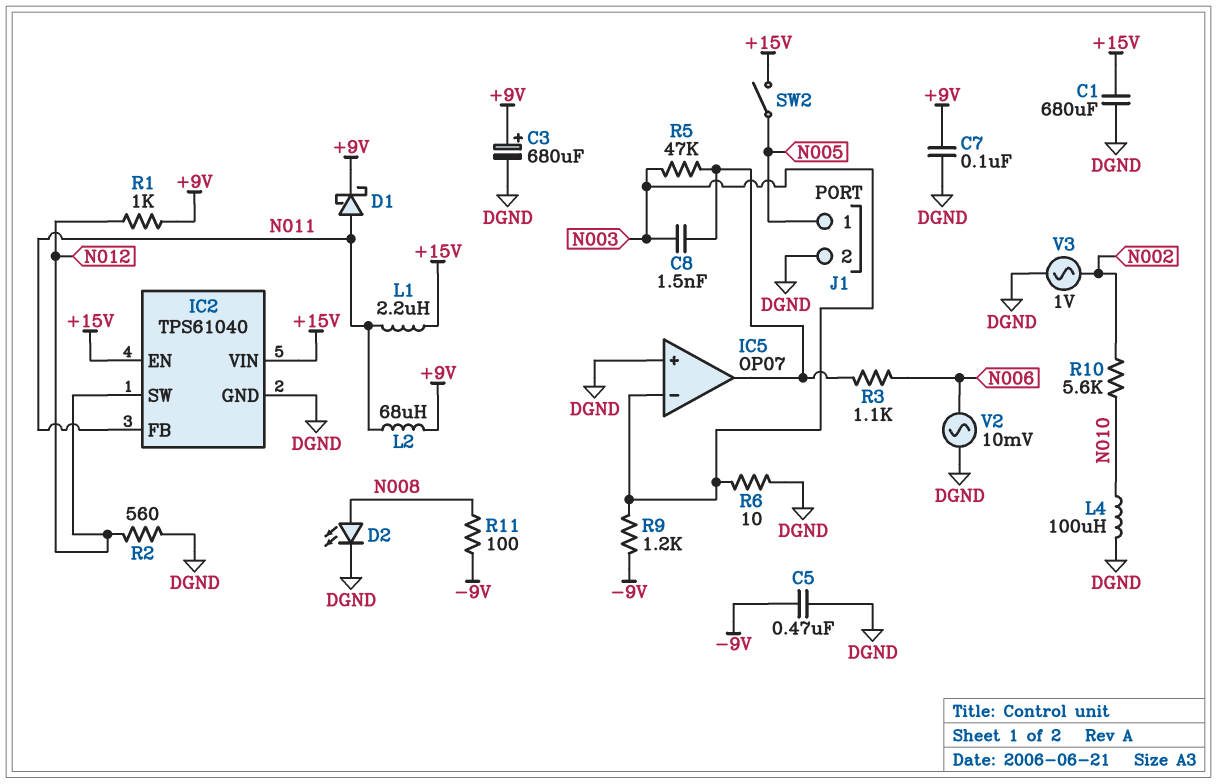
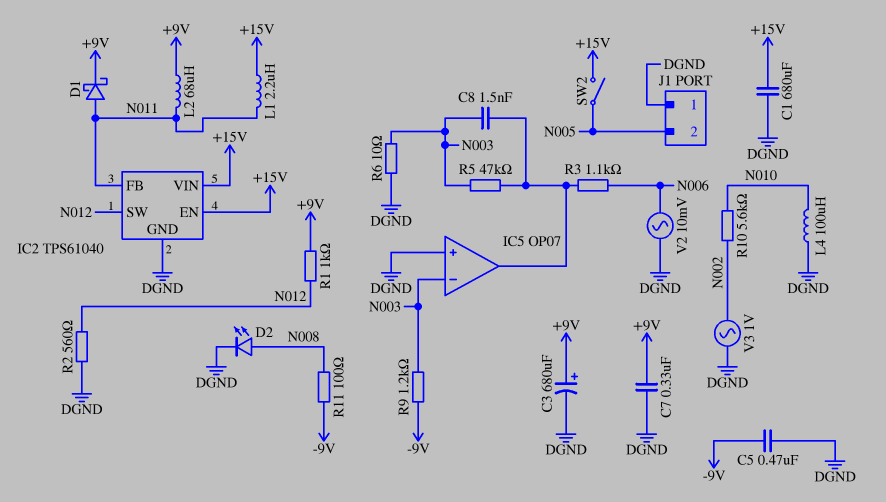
C7: 100nF (+9V, DGND) -> 330nF (+9V, DGND)
J1 pin 1: N005 -> DGND
J1 pin 2: DGND -> N005

